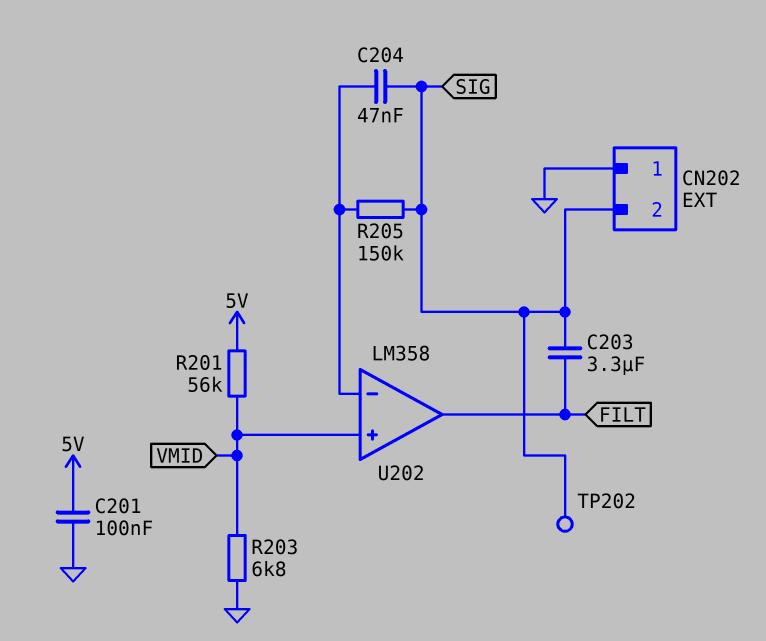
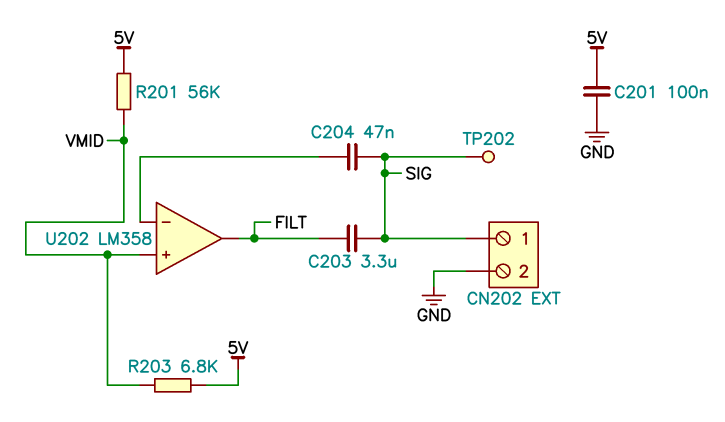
CN202 pin 1: GND -> SIG
CN202 pin 2: SIG -> GND
R203: 6.8k (GND, VMID) -> 6.8k (5V, VMID)
R205: 150k (SIG, U202/in-) -> none

